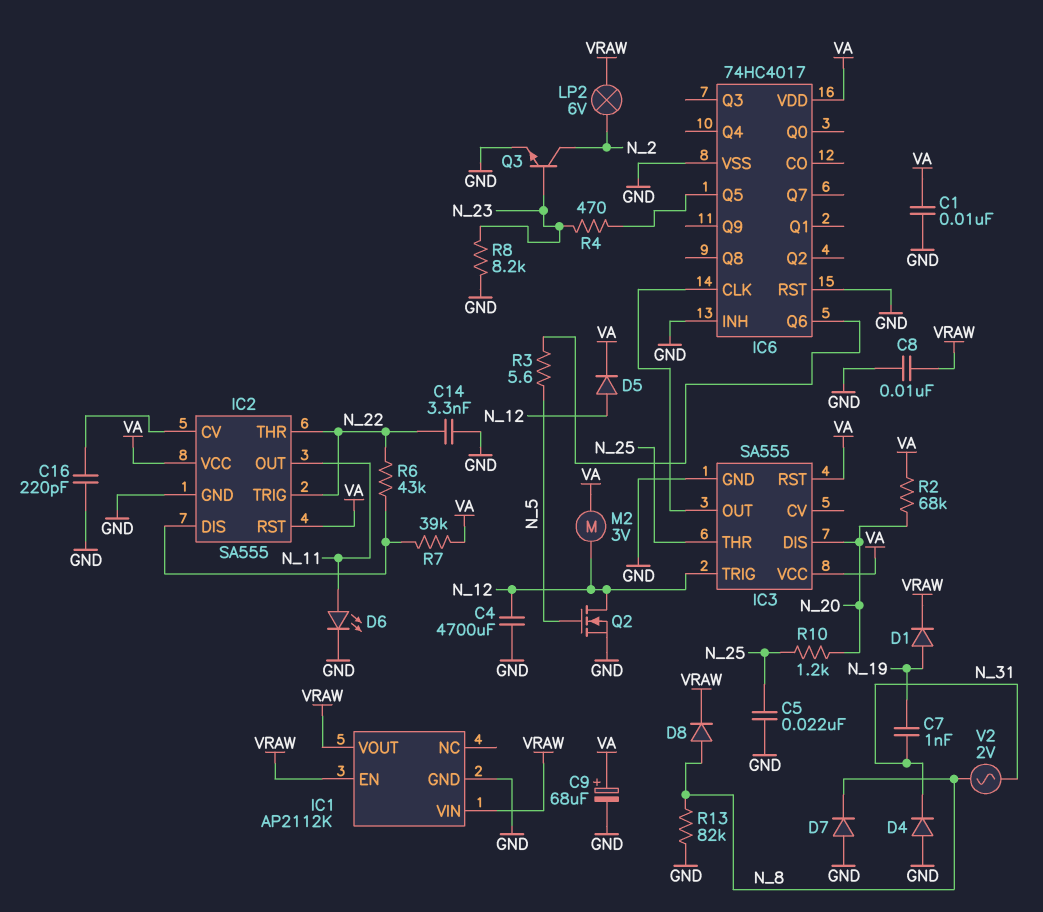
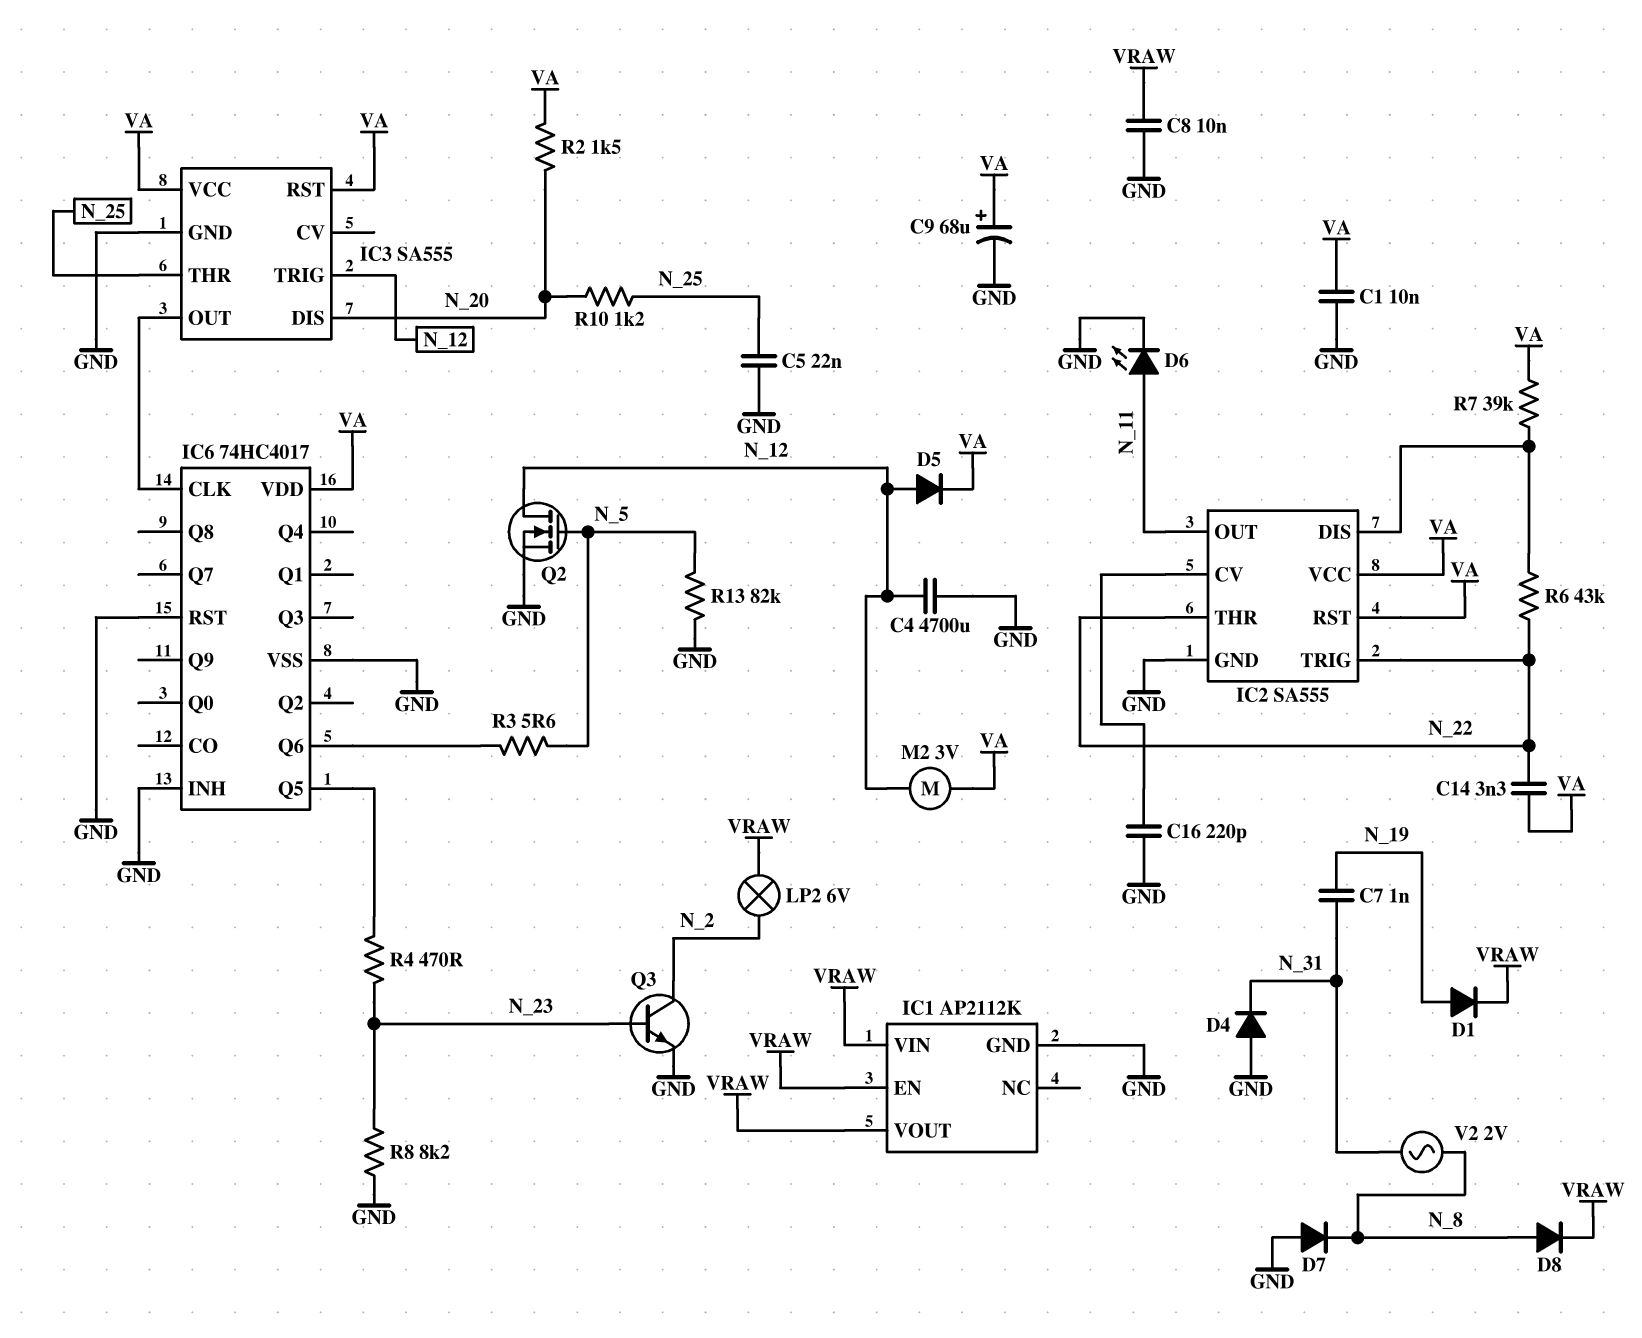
C14: 3.3nF (GND, N_22) -> 3.3nF (N_22, VA)
R2: 68k (N_20, VA) -> 1.5k (N_20, VA)
R13: 82k (GND, N_8) -> 82k (GND, N_5)

